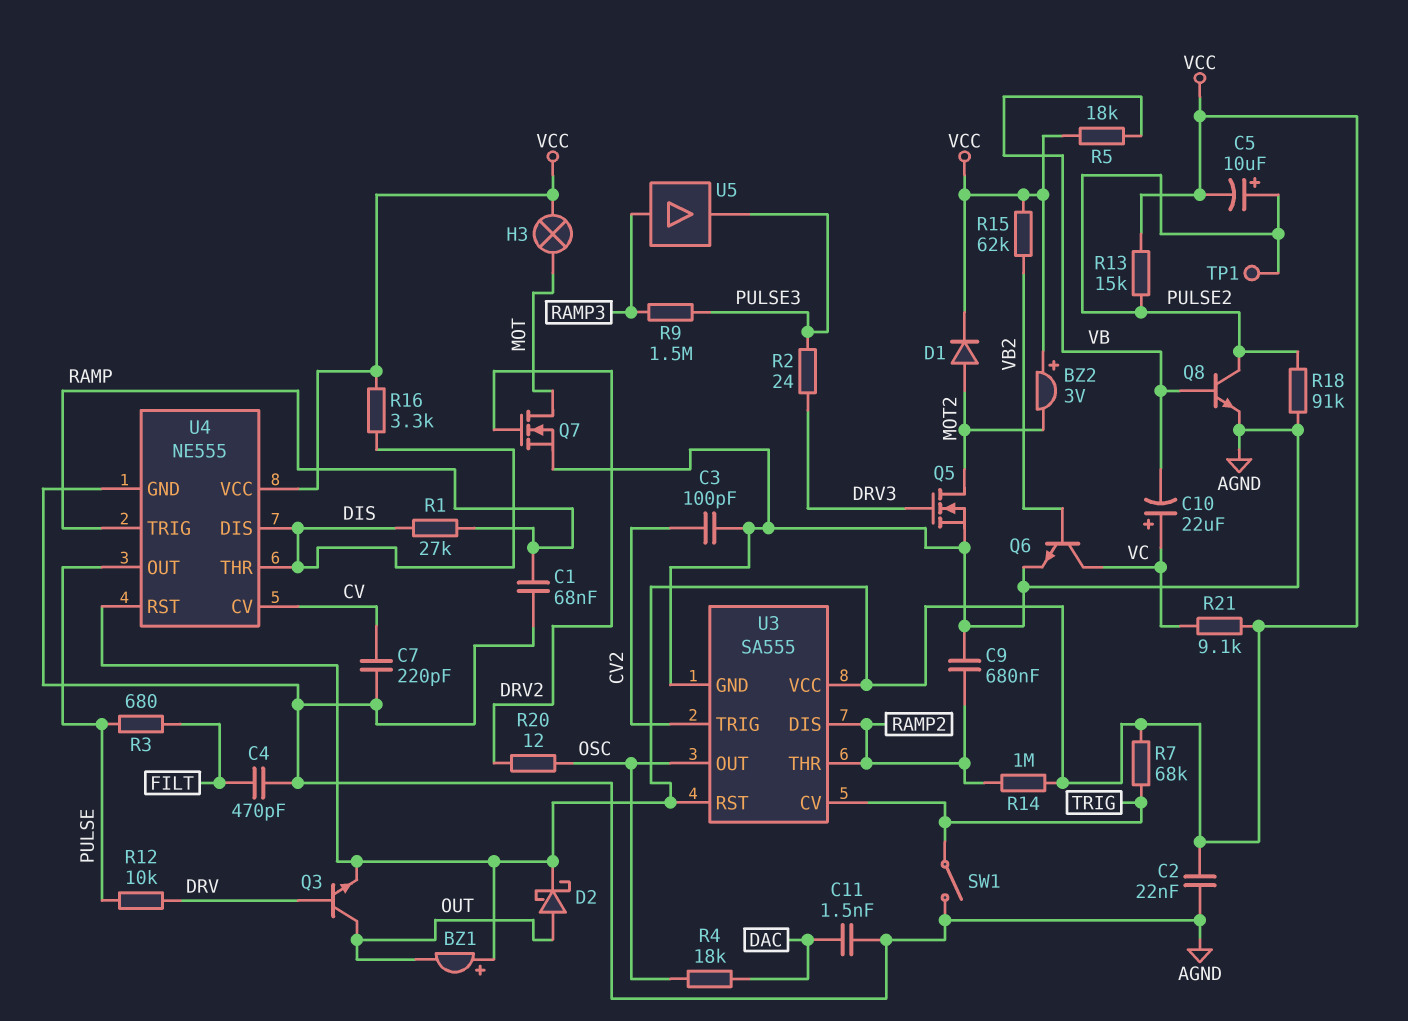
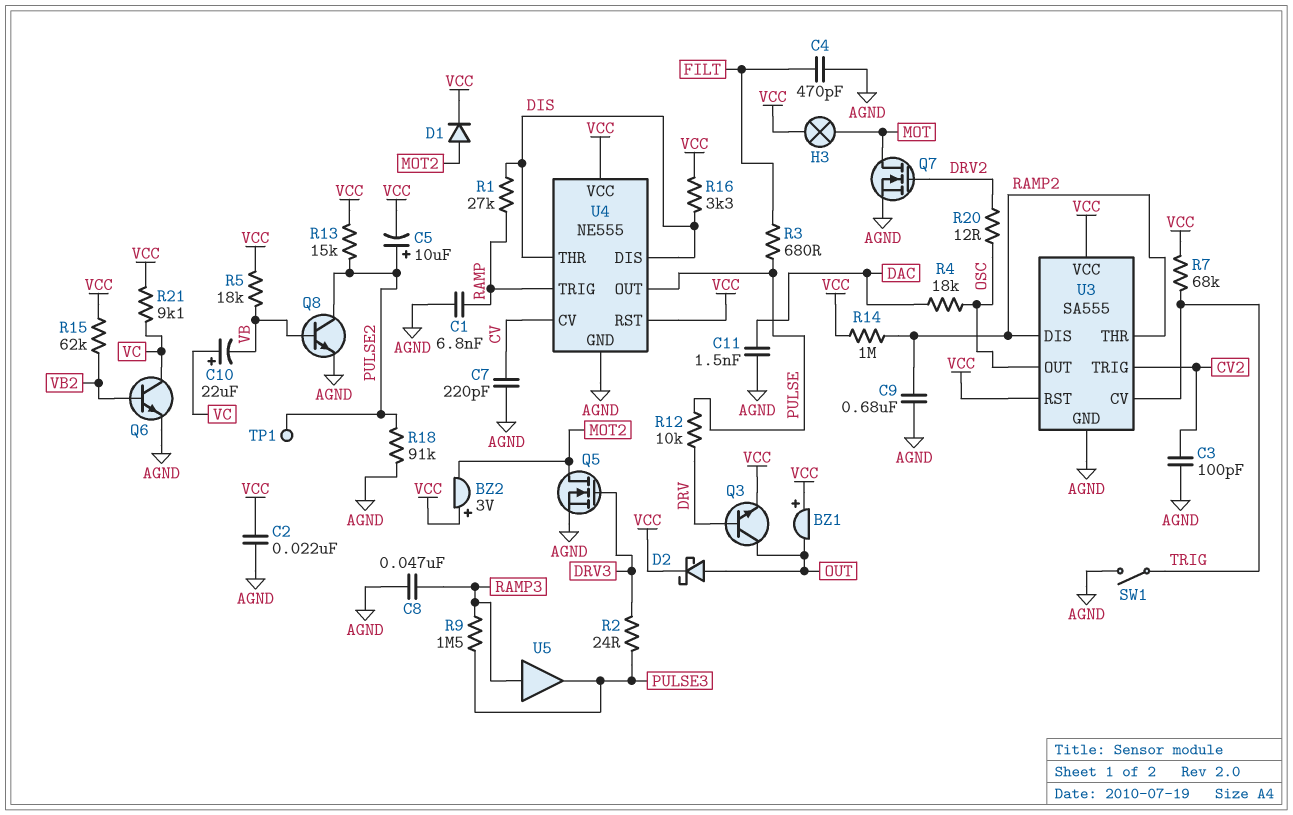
C1: 68nF (AGND, RAMP) -> 6.8nF (AGND, RAMP)
C8: none -> 47nF (AGND, RAMP3)

